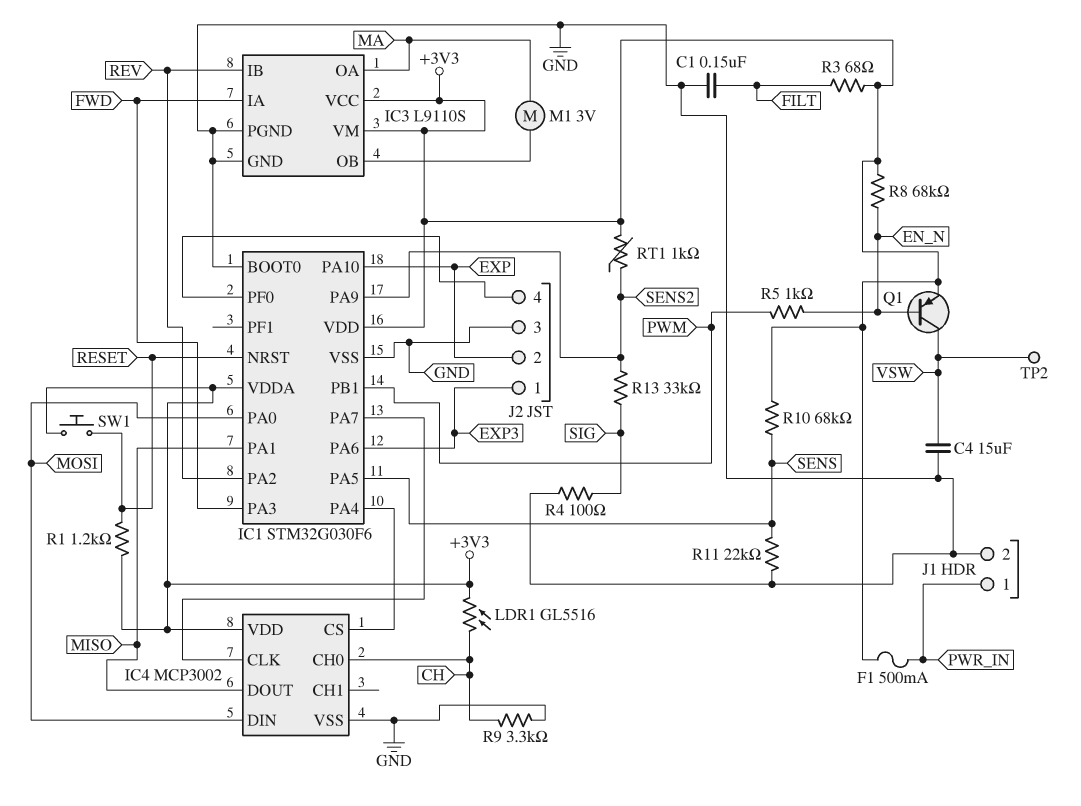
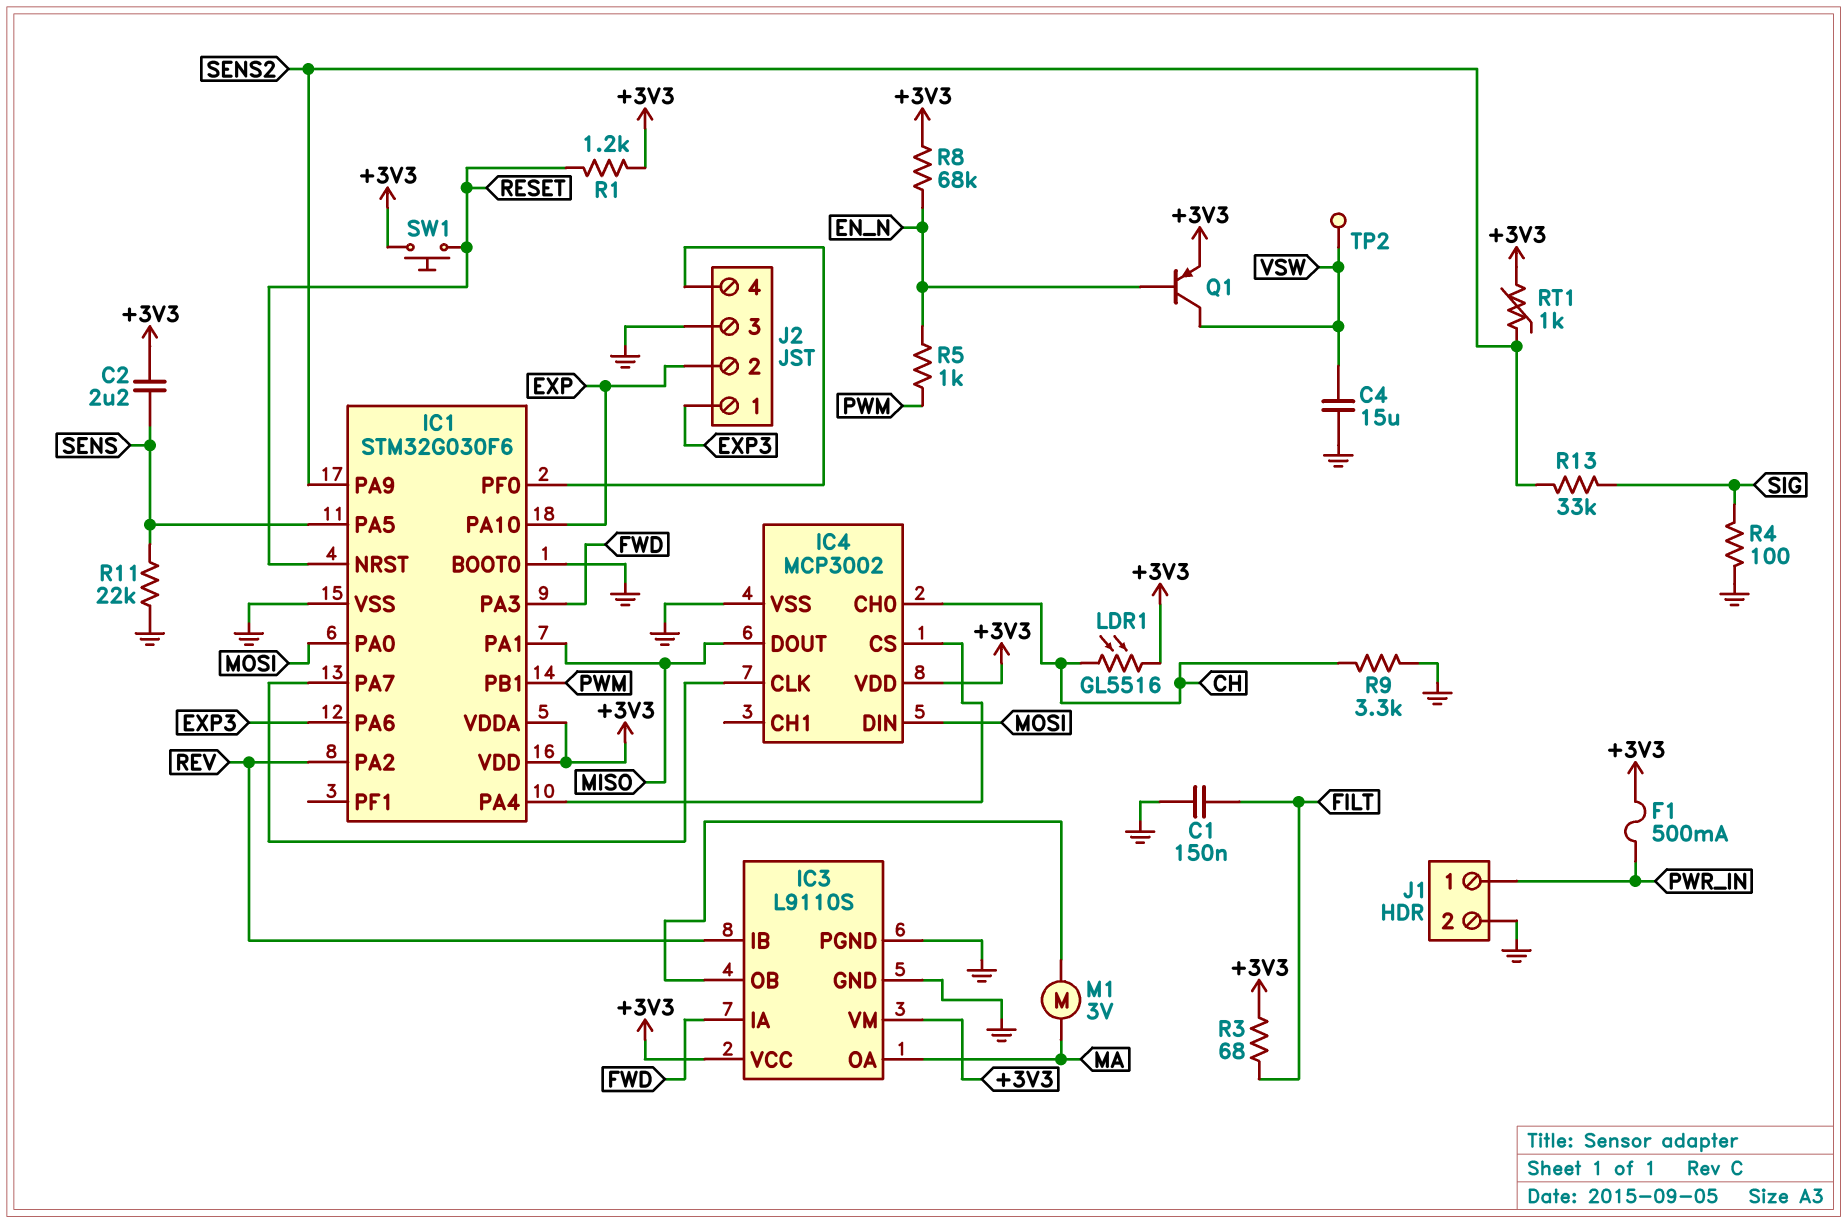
C2: none -> 2.2uF (+3V3, SENS)
R10: 68k (+3V3, SENS) -> none

